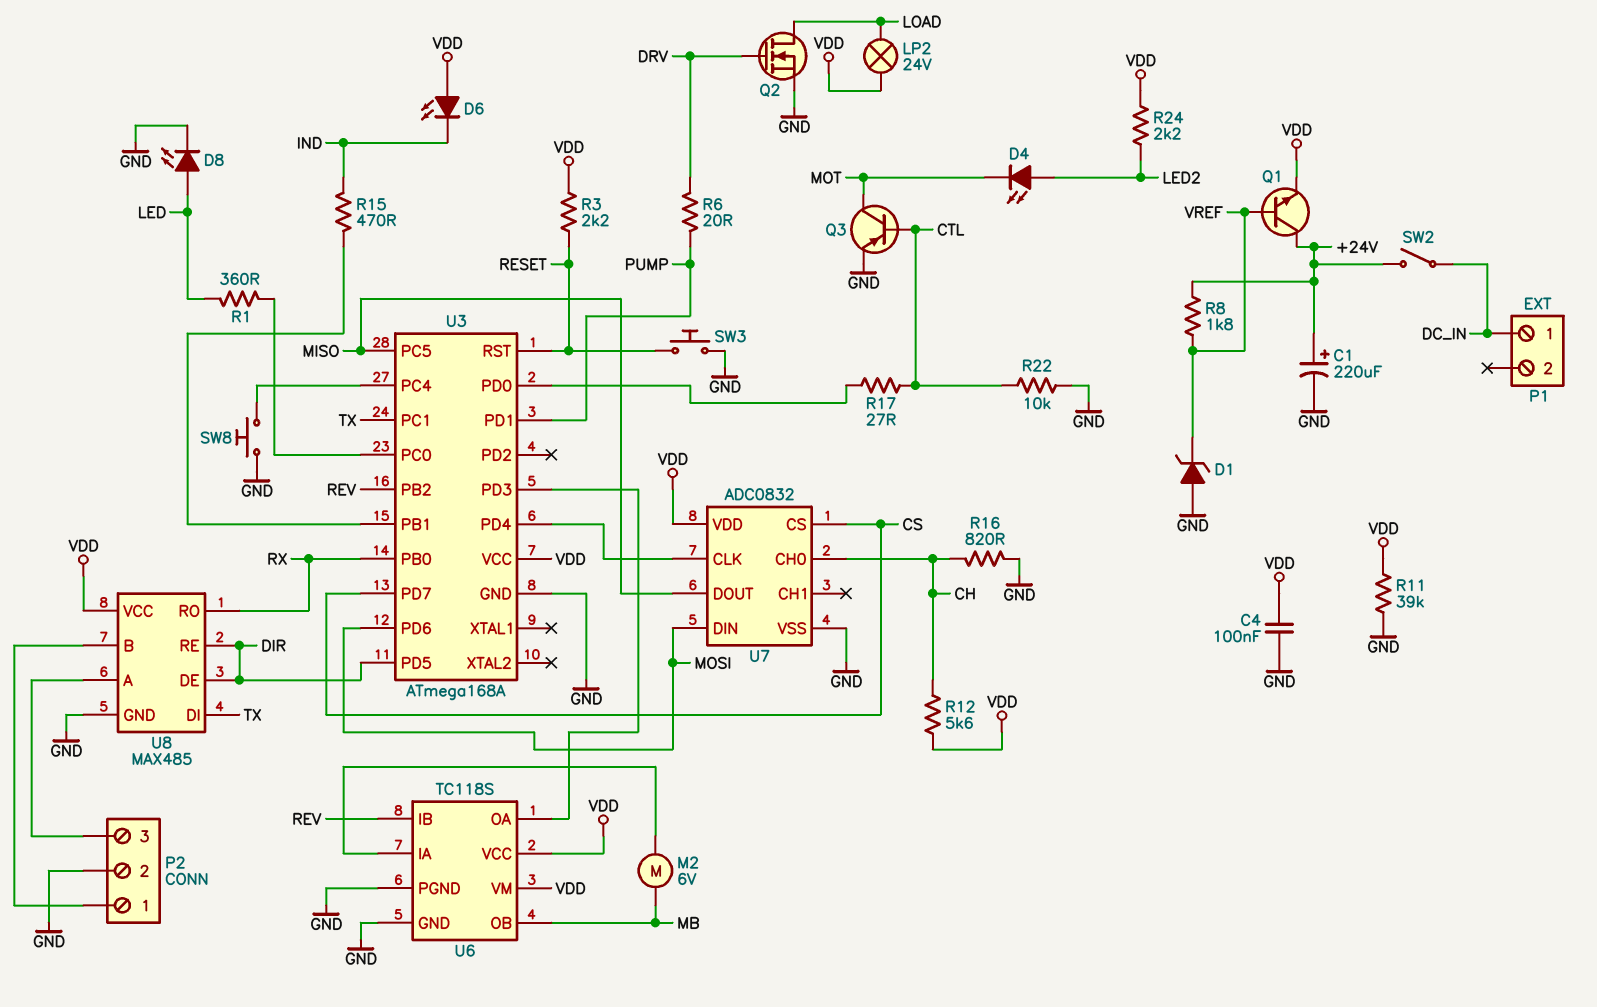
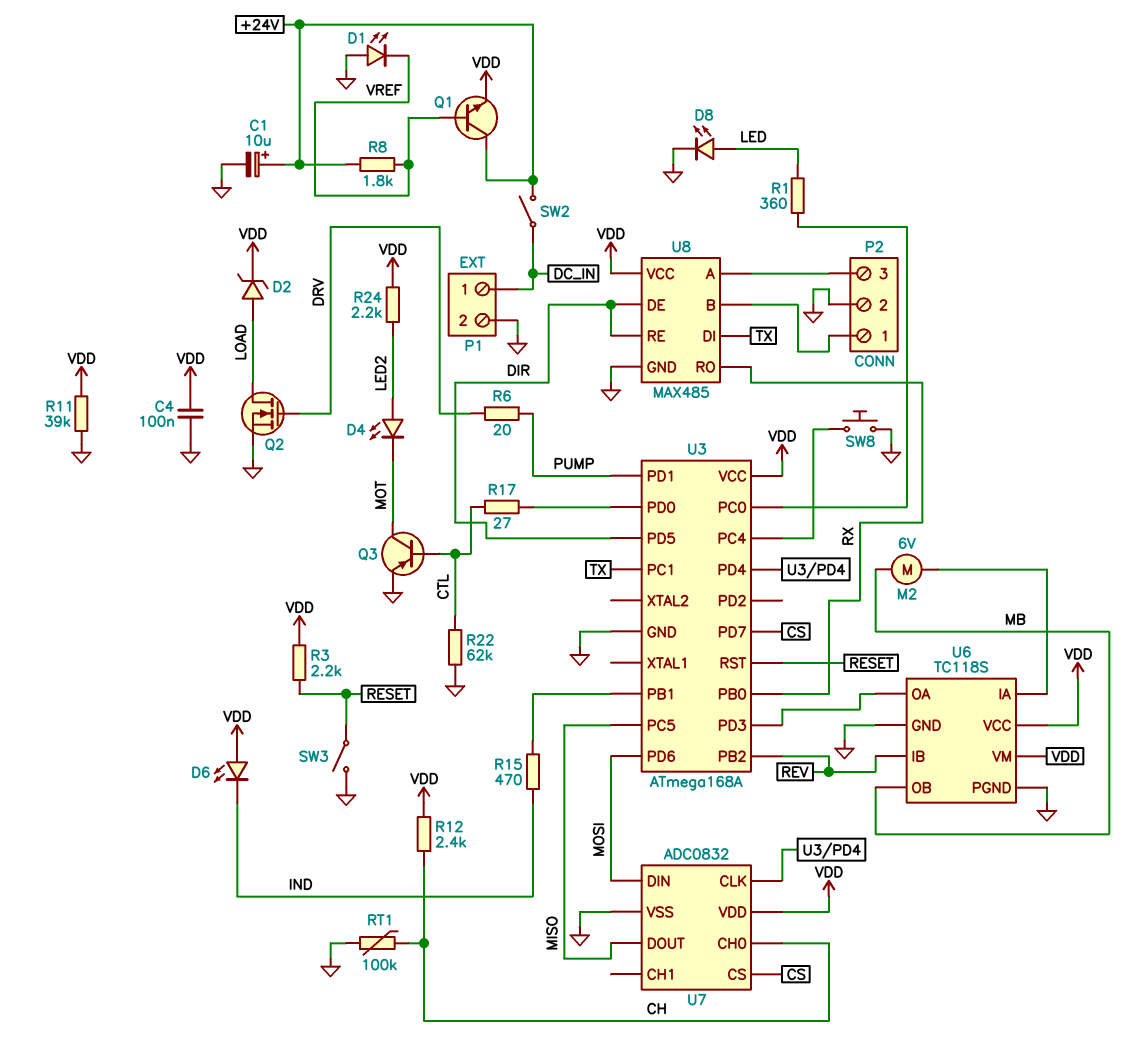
C1: 220uF (plus +24V, minus GND) -> 10uF (plus +24V, minus GND)
D1: zener (A GND, K VREF) -> LED (A GND, K VREF)
D2: none -> zener (A LOAD, K VDD)
LP2: lamp 24V (LOAD, VDD) -> none
P1 pin 2: none -> GND
R12: 5.6k (CH, VDD) -> 2.4k (CH, VDD)
R16: 820 (CH, GND) -> none
R22: 10k (CTL, GND) -> 62k (CTL, GND)
RT1: none -> 100k (CH, GND)
SW3: button (GND, RESET) -> switch (GND, RESET)

